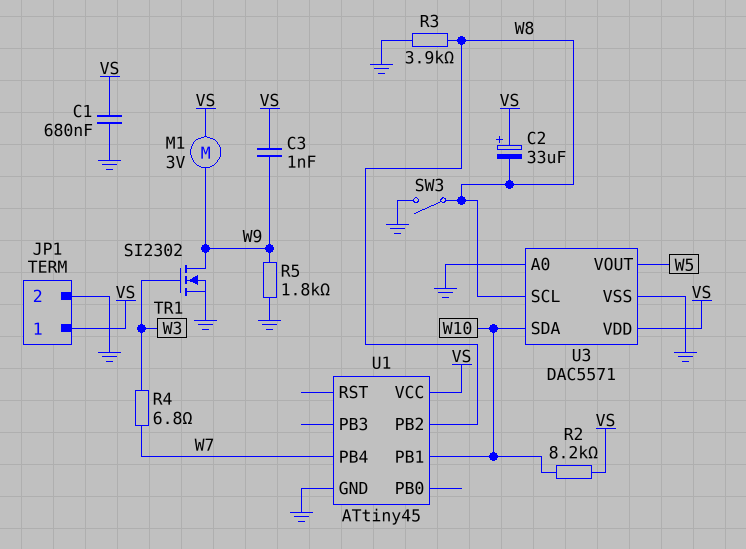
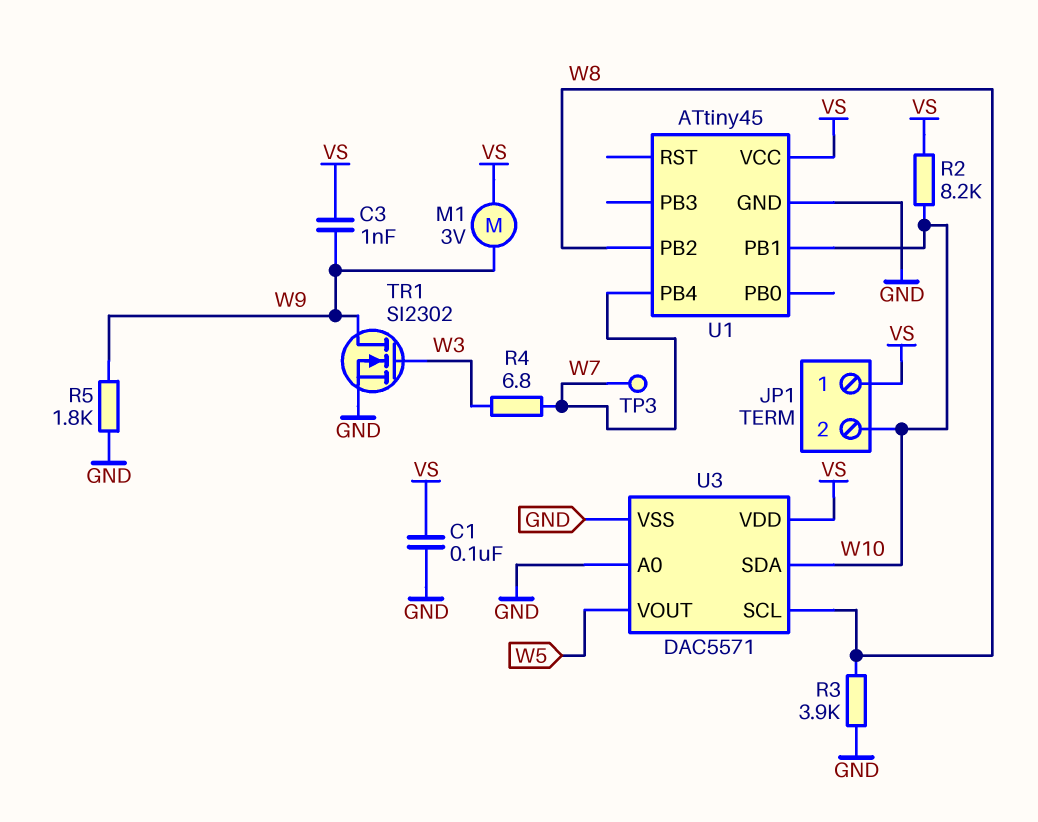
C1: 680nF (GND, VS) -> 100nF (GND, VS)
C2: 33uF (plus VS, minus W8) -> none
JP1 pin 2: GND -> W10
SW3: switch (GND, W8) -> none
TP3: none -> test point (W7)

